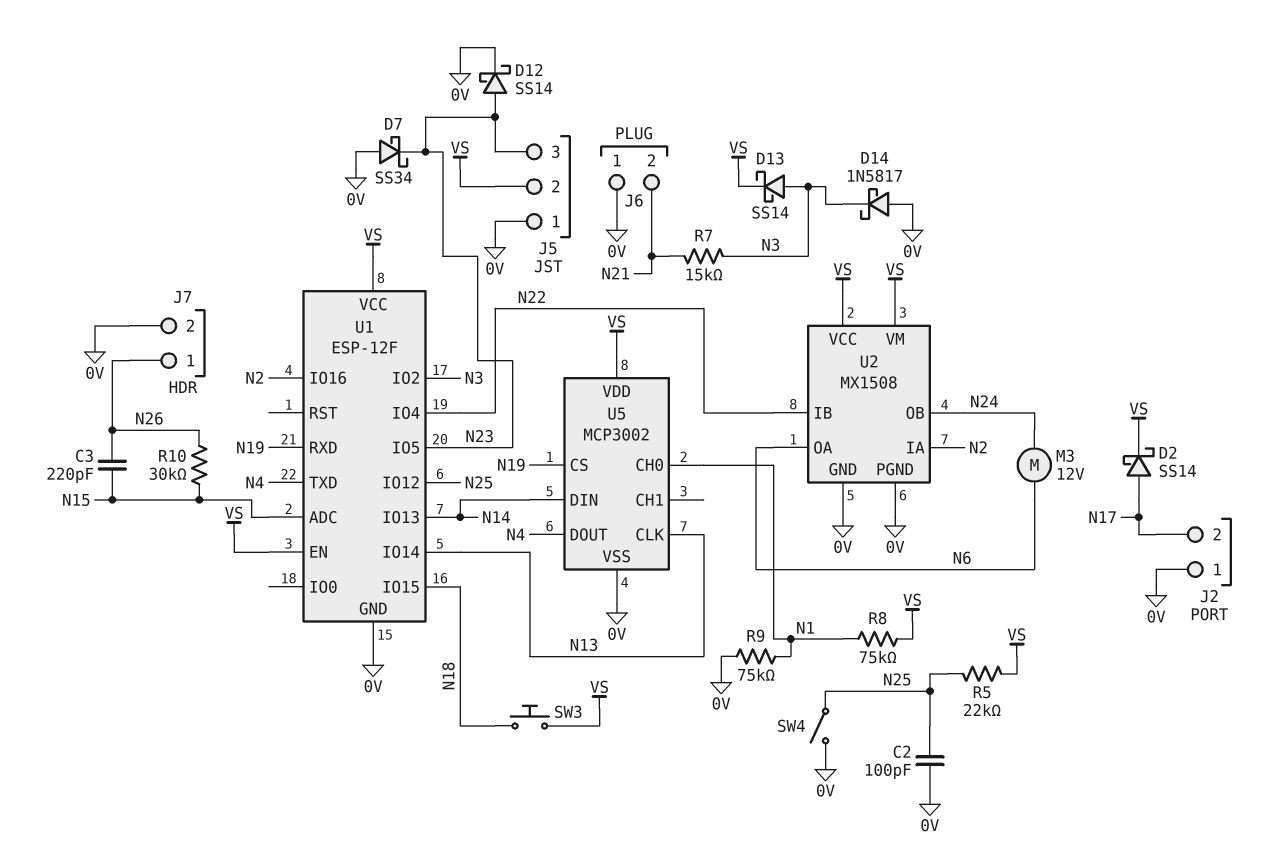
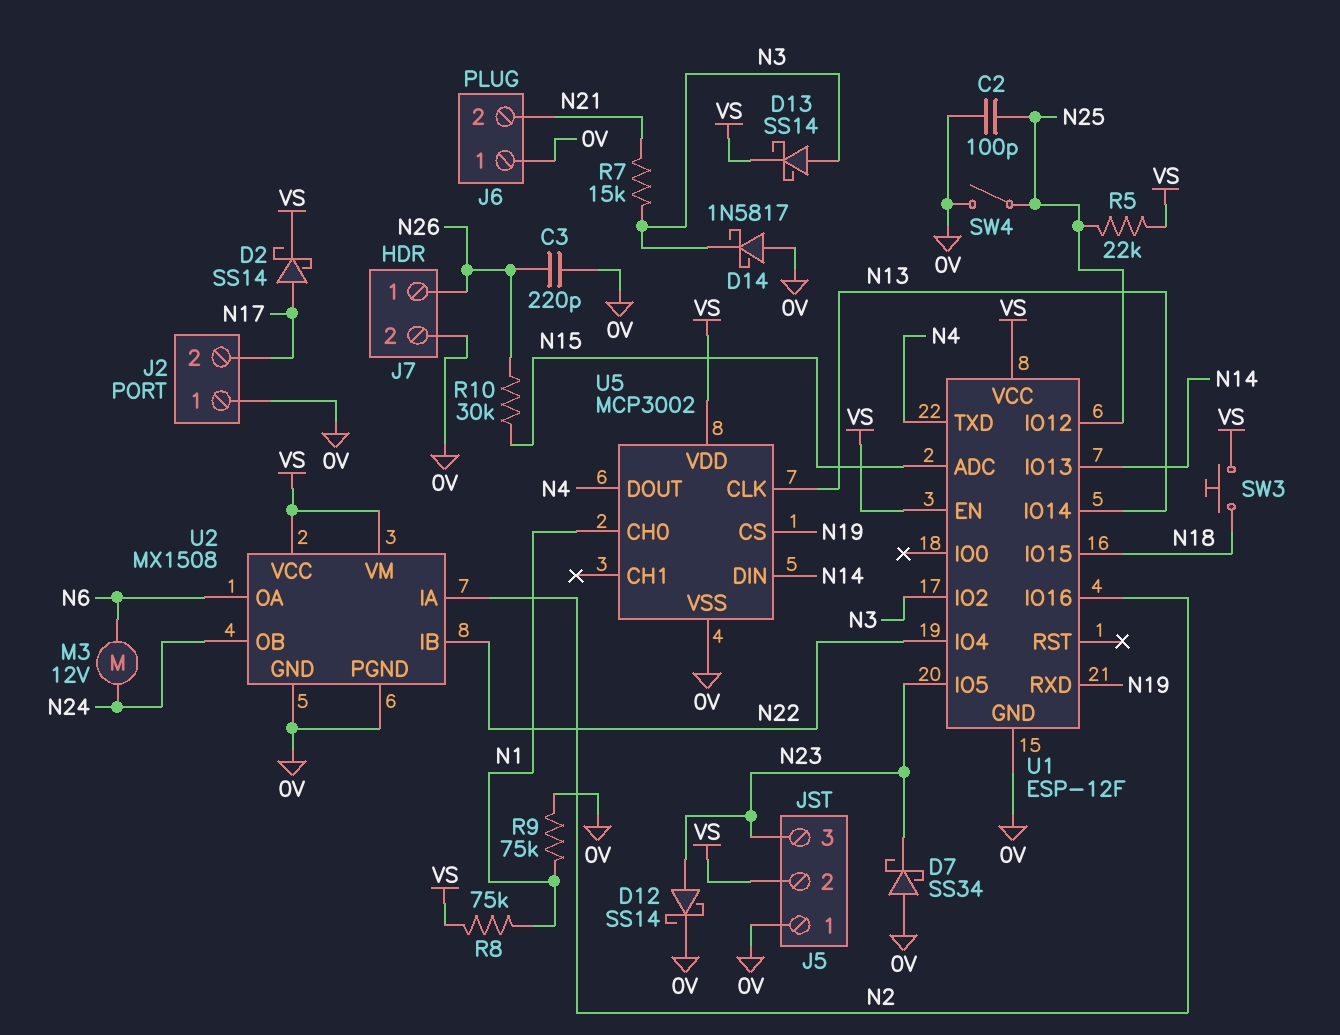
C3: 220pF (N15, N26) -> 220pF (0V, N26)

